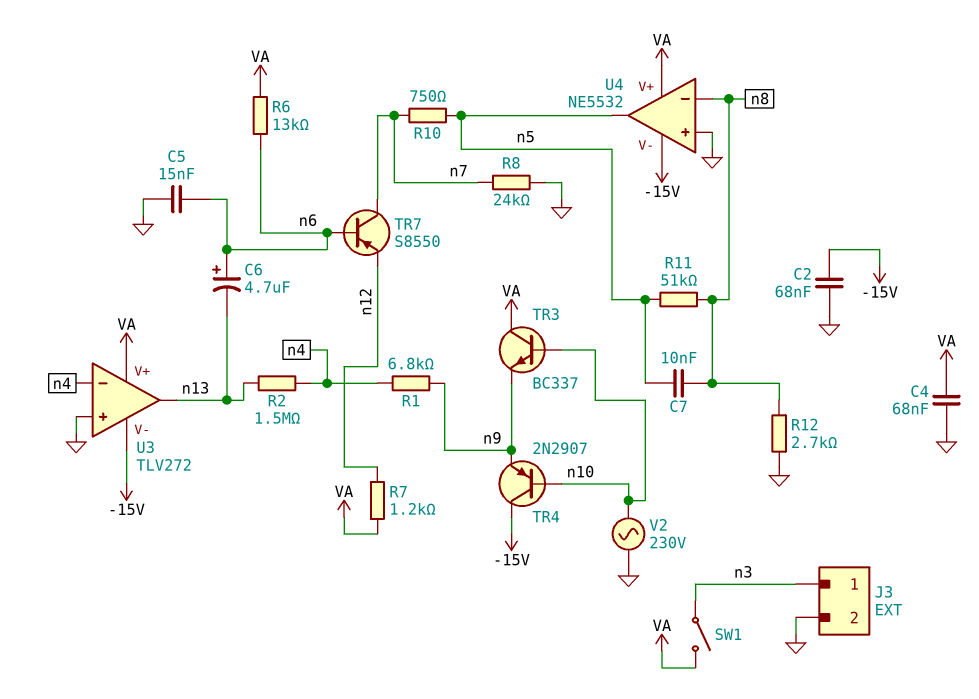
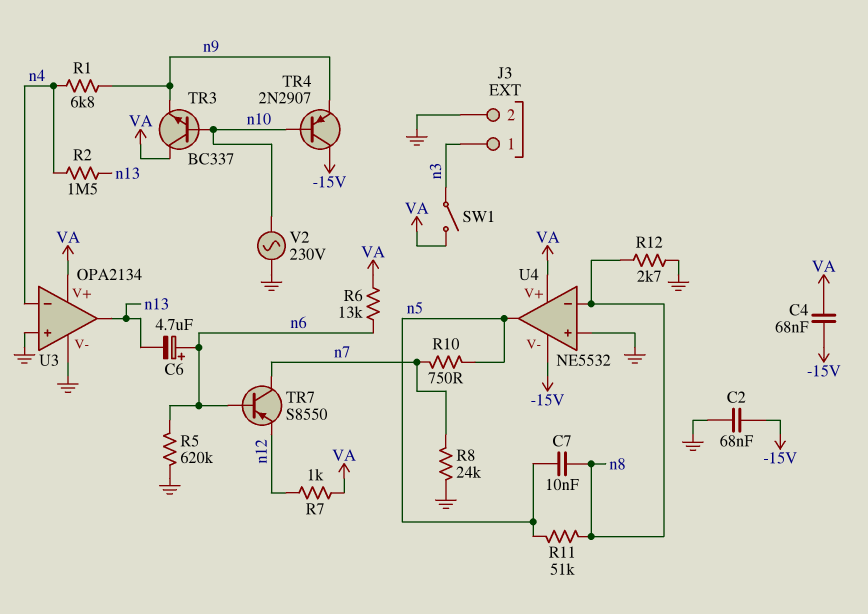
C4: 68nF (GND, VA) -> 68nF (-15V, VA)
C5: 15nF (GND, n6) -> none
R5: none -> 620k (GND, n6)
R7: 1.2k (VA, n12) -> 1k (VA, n12)
U3: TLV272 -> OPA2134
U3 pin V-: -15V -> GND

